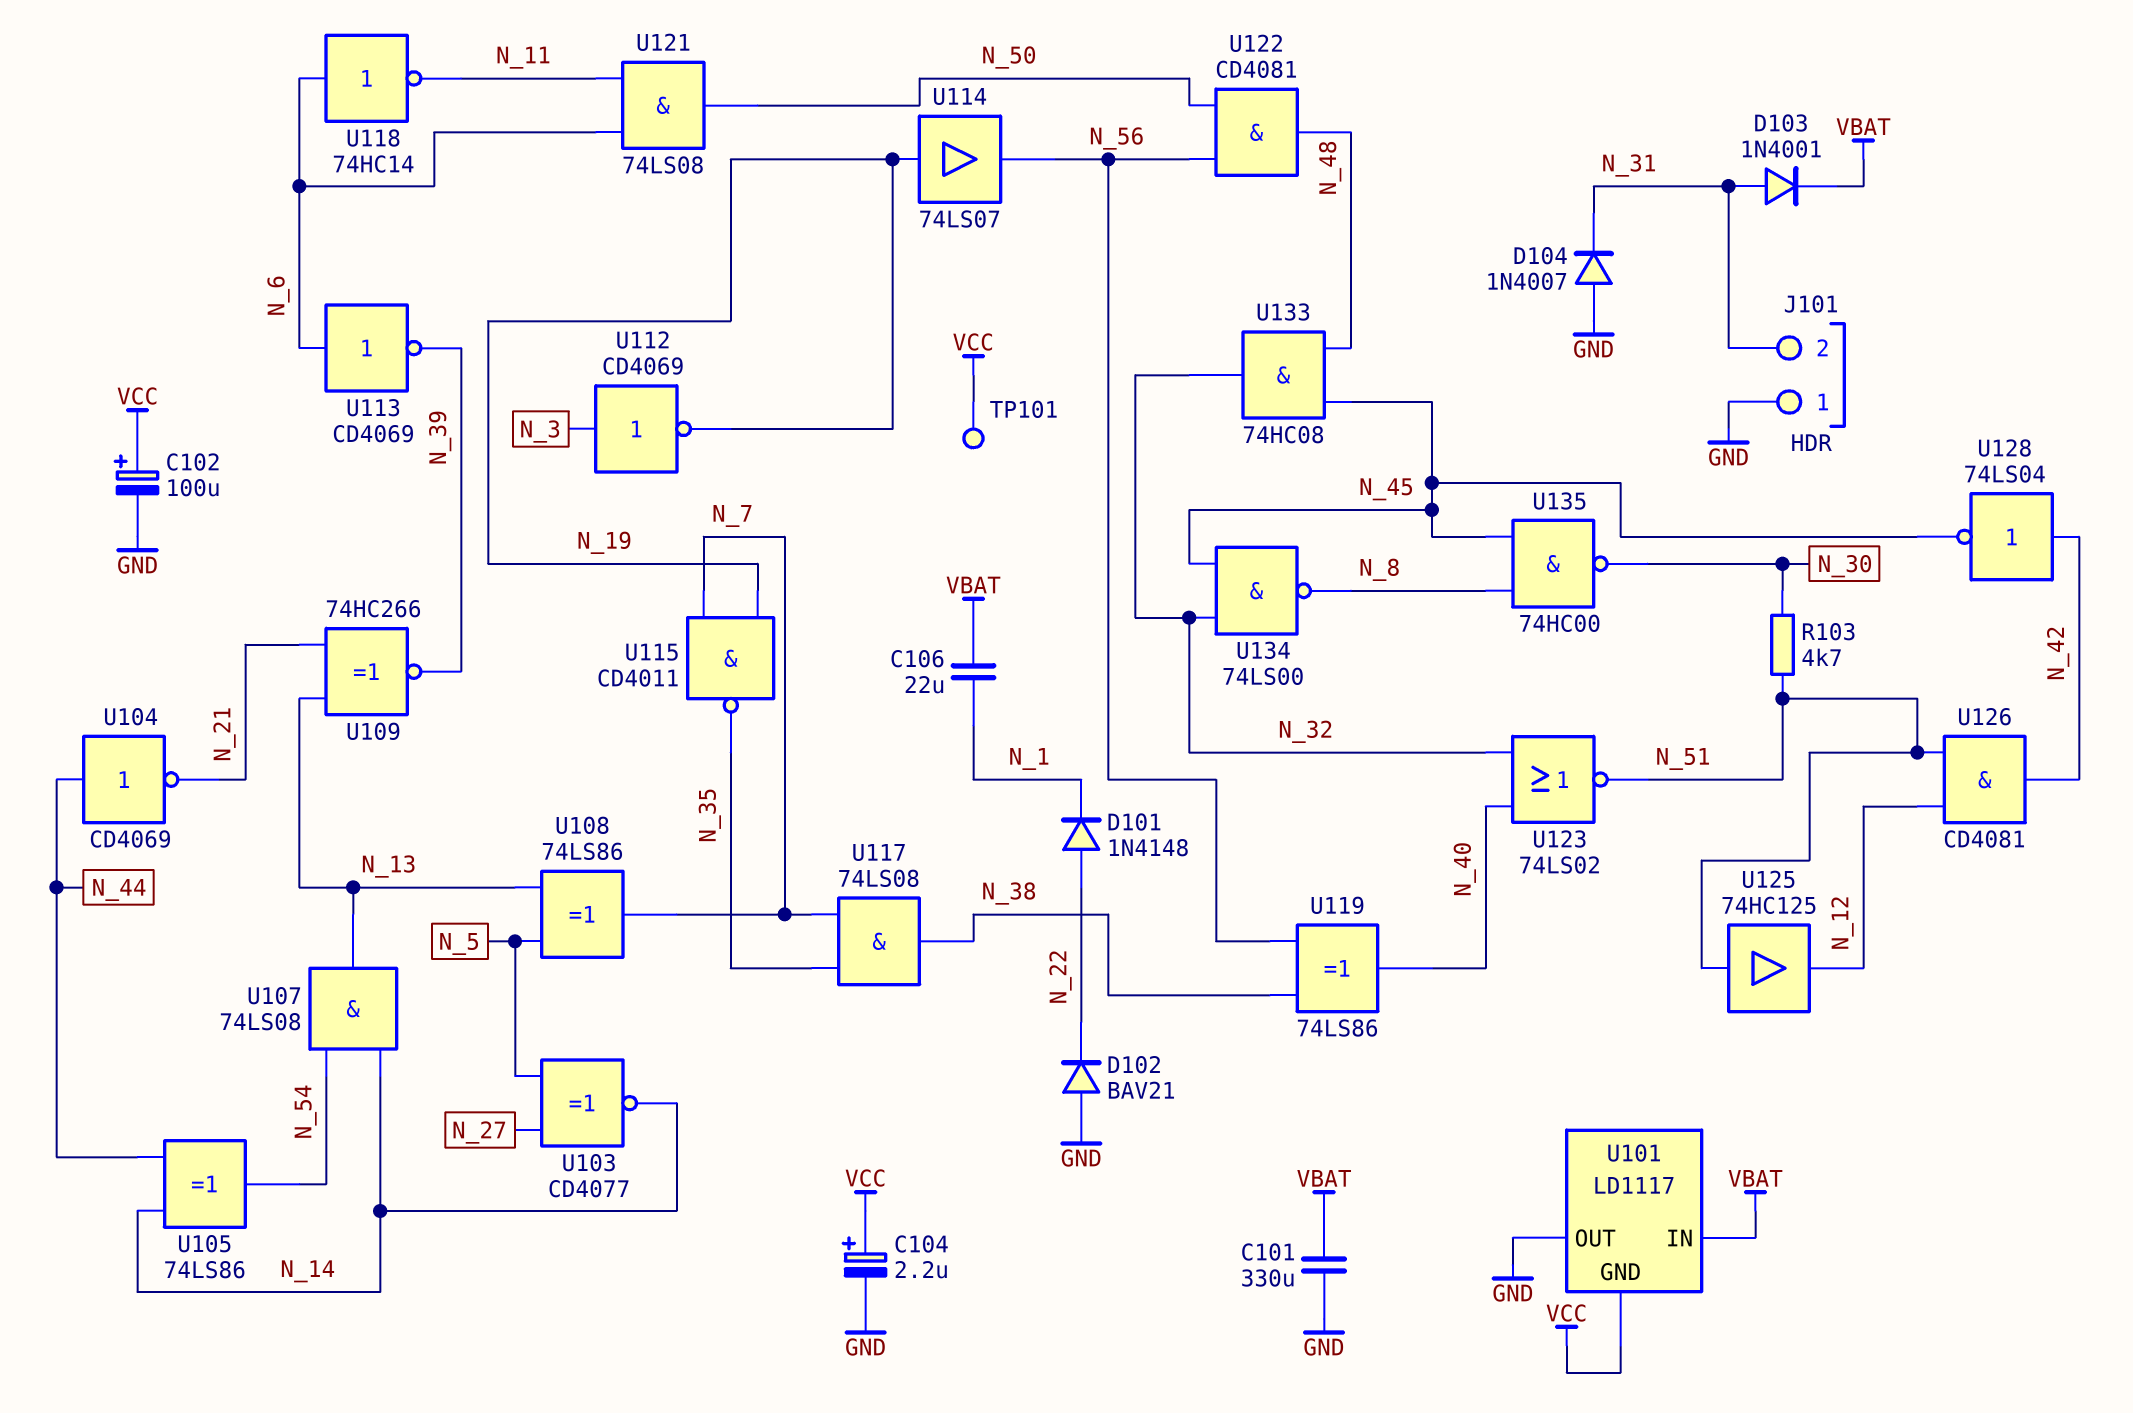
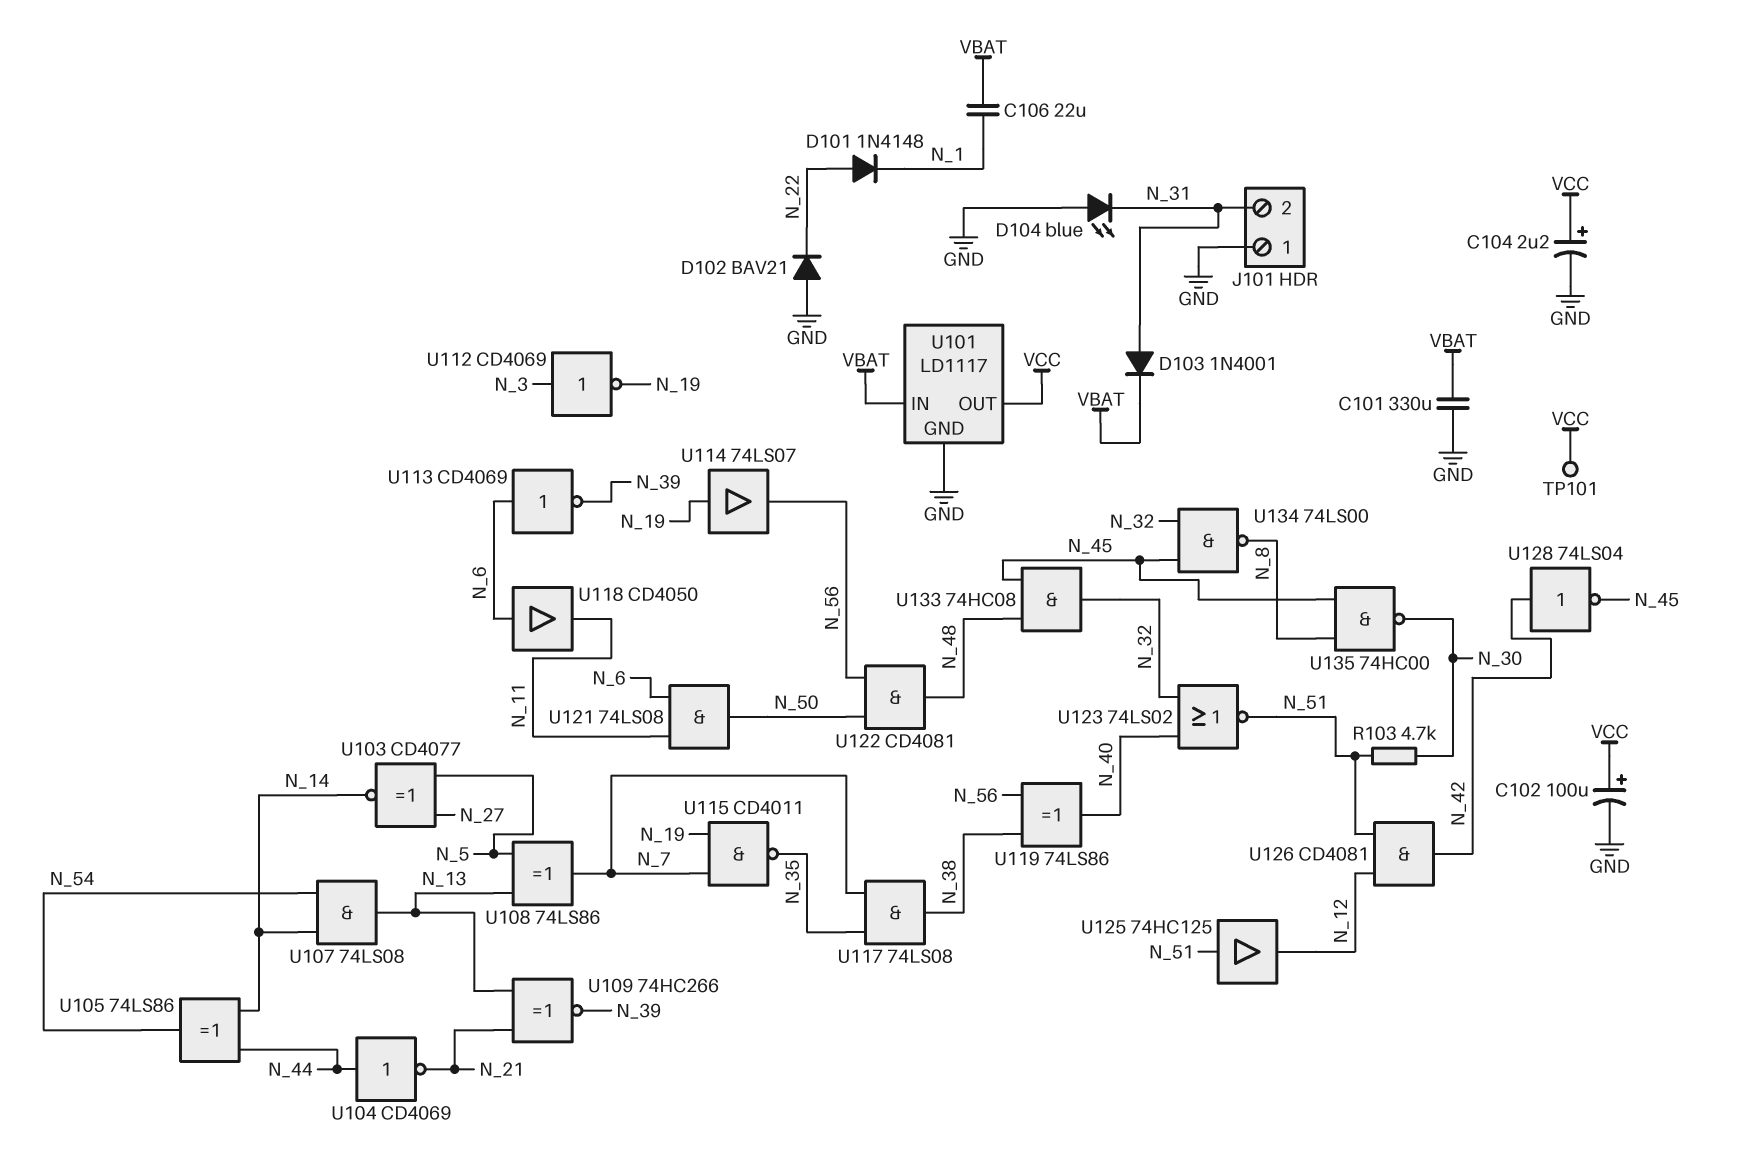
D104: diode 1N4007 (A GND, K N_31) -> LED blue (A GND, K N_31)
U101 pin GND: VCC -> GND
U101 pin OUT: GND -> VCC
U118: NOT 74HC14 (in N_6, out N_11) -> buffer CD4050 (in N_6, out N_11)

